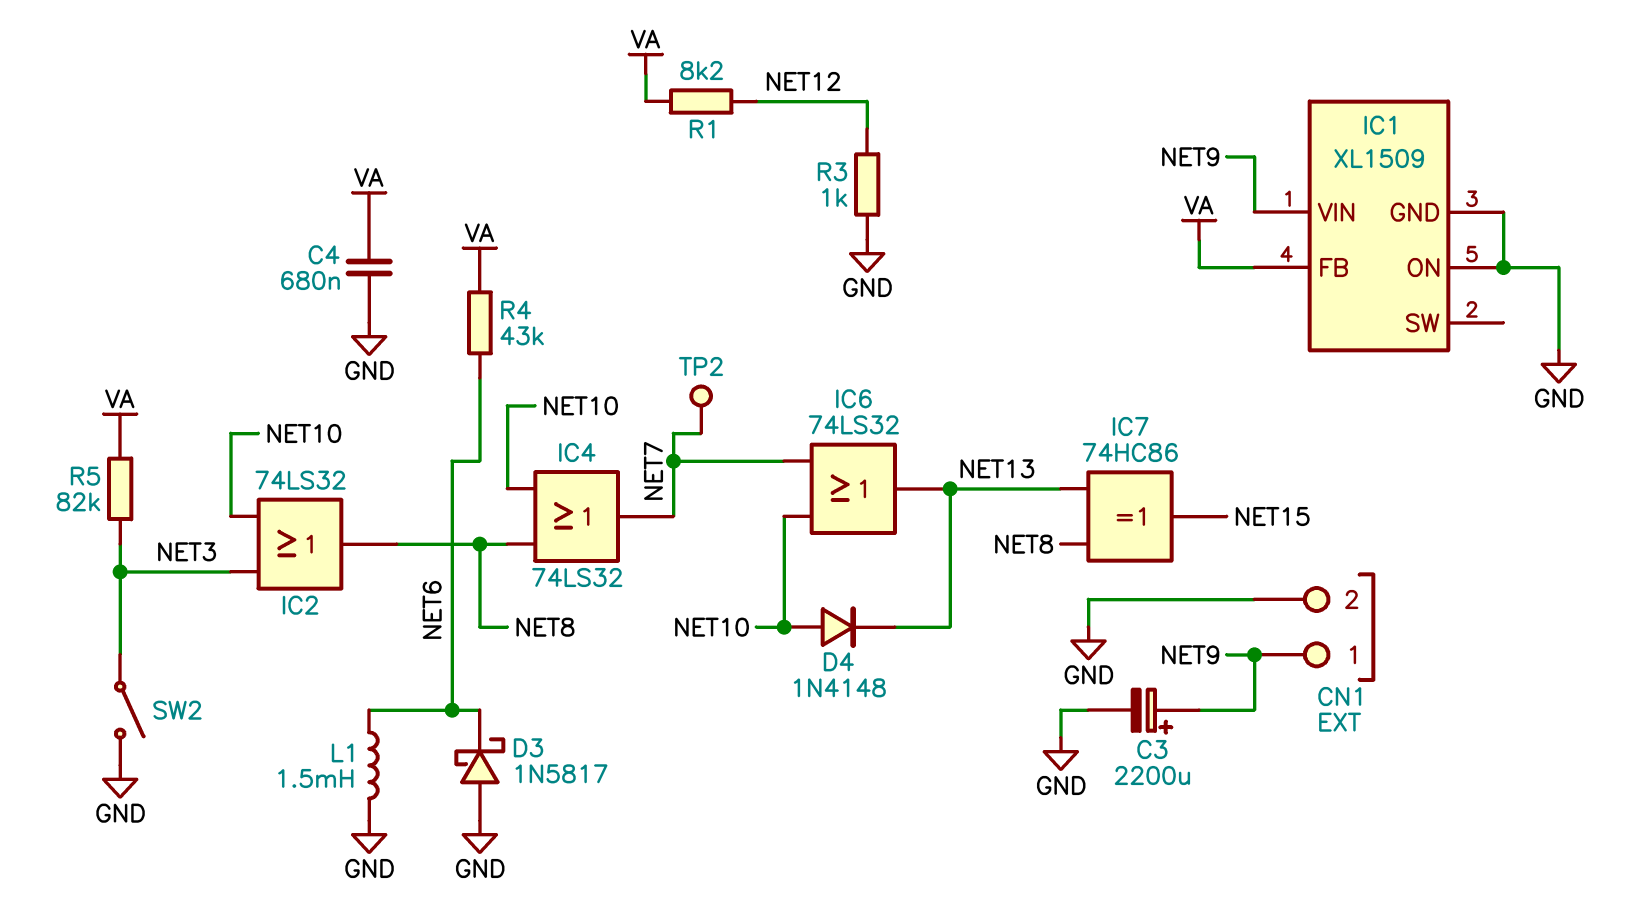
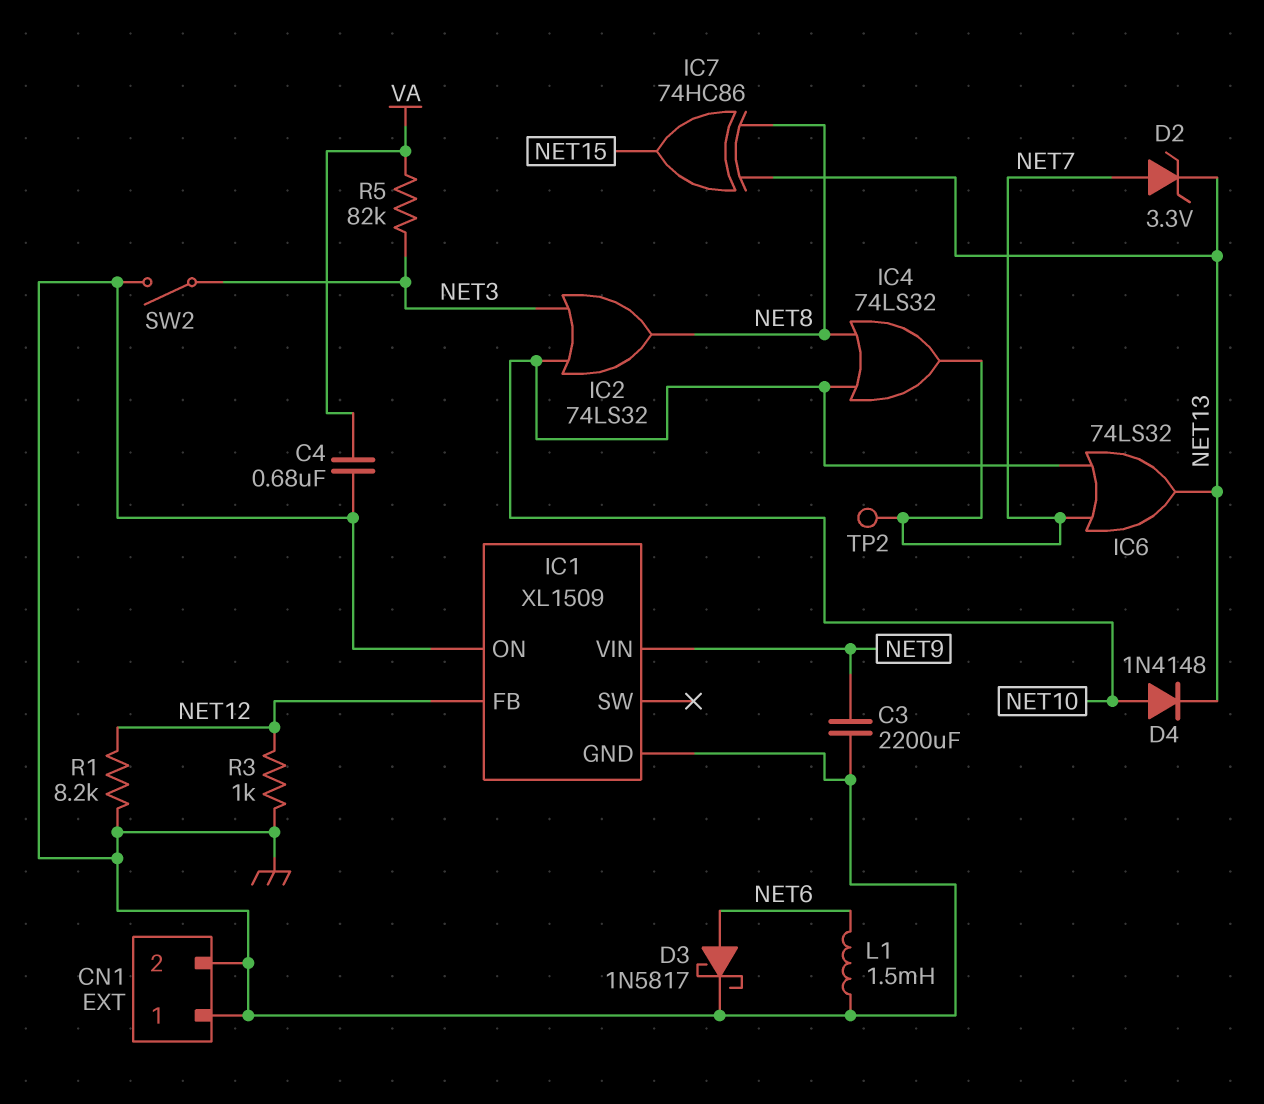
C3: 2200uF (plus NET9, minus GND) -> 2200uF (GND, NET9)
CN1 pin 1: NET9 -> GND
D2: none -> zener 3.3V (A NET7, K NET13)
D3: schottky 1N5817 (A GND, K NET6) -> schottky 1N5817 (A NET6, K GND)
IC1 pin FB: VA -> NET12
R1: 8.2k (NET12, VA) -> 8.2k (GND, NET12)
R4: 43k (NET6, VA) -> none

